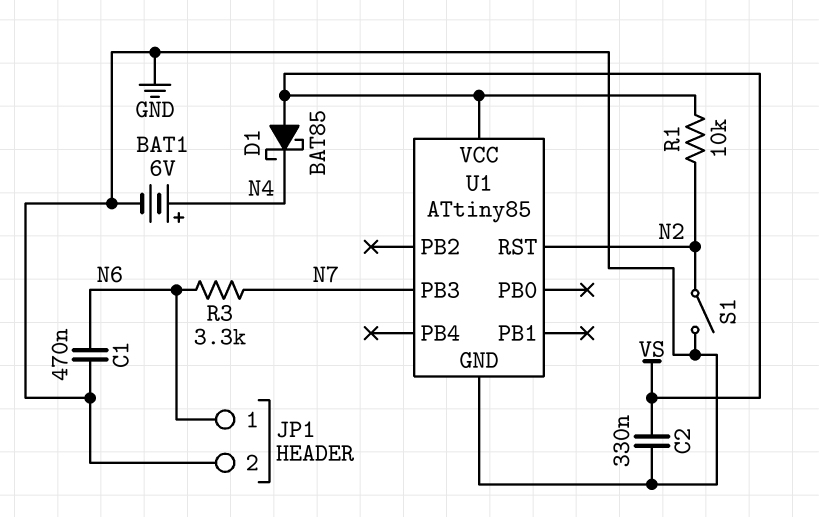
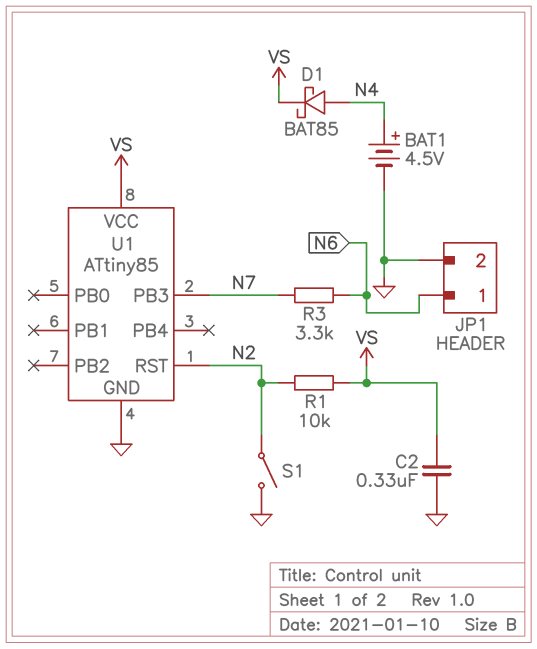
BAT1: 6V (plus N4, minus GND) -> 4.5V (plus N4, minus GND)
C1: 470nF (GND, N6) -> none
D1: schottky BAT85 (A VS, K N4) -> schottky BAT85 (A N4, K VS)

